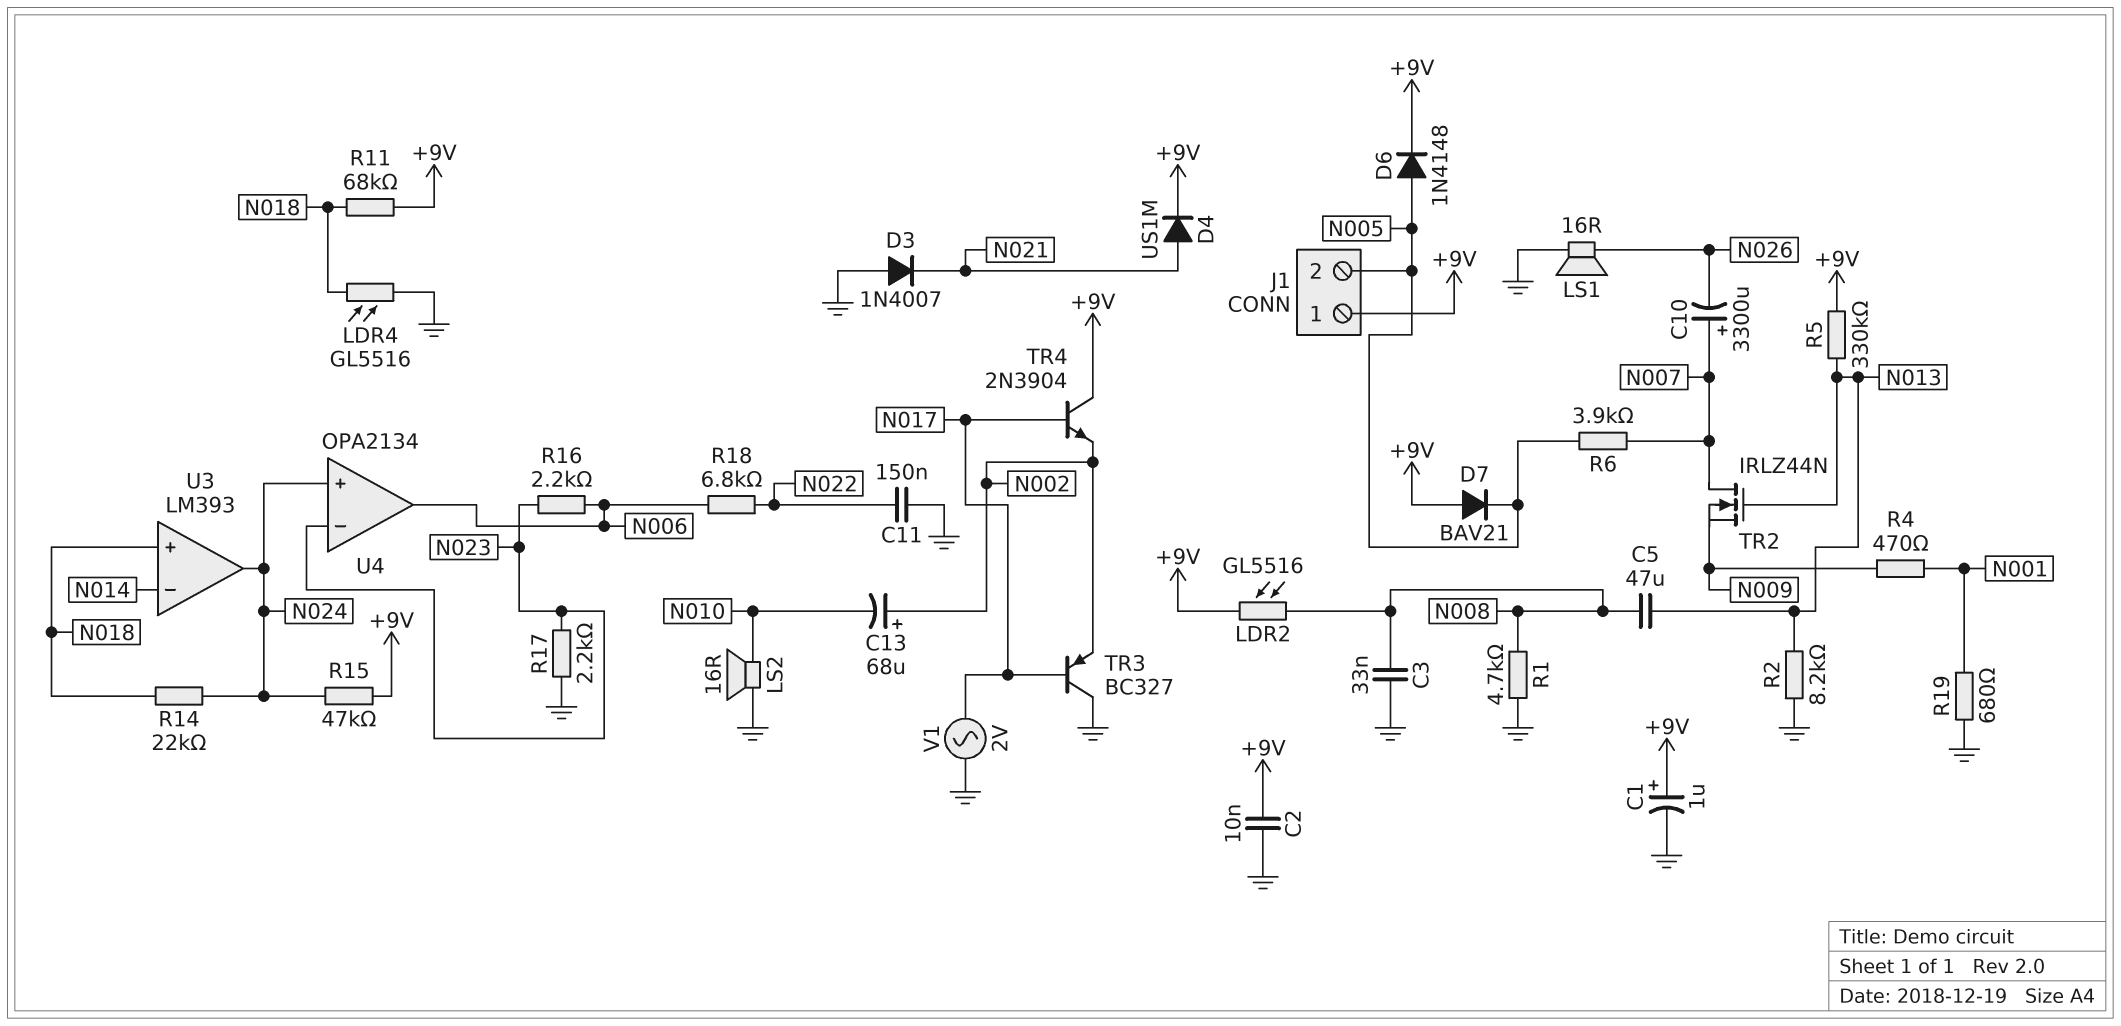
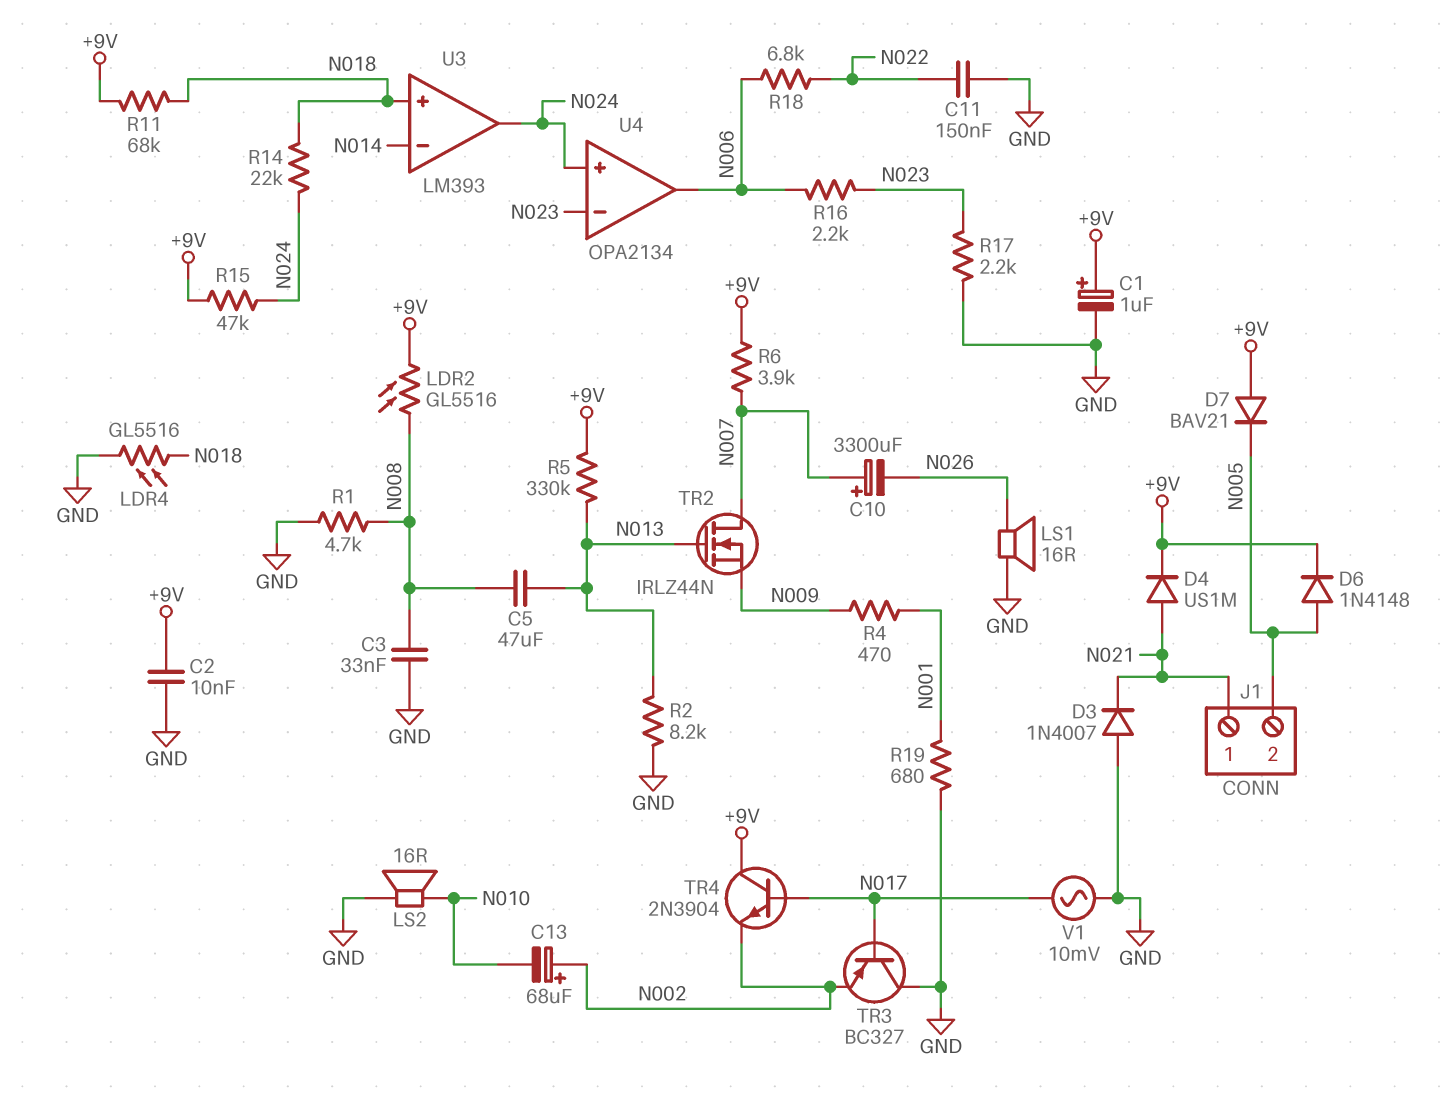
J1 pin 1: +9V -> N021
R6: 3.9k (N005, N007) -> 3.9k (+9V, N007)
V1: AC 2V (GND, N017) -> AC 10mV (GND, N017)

